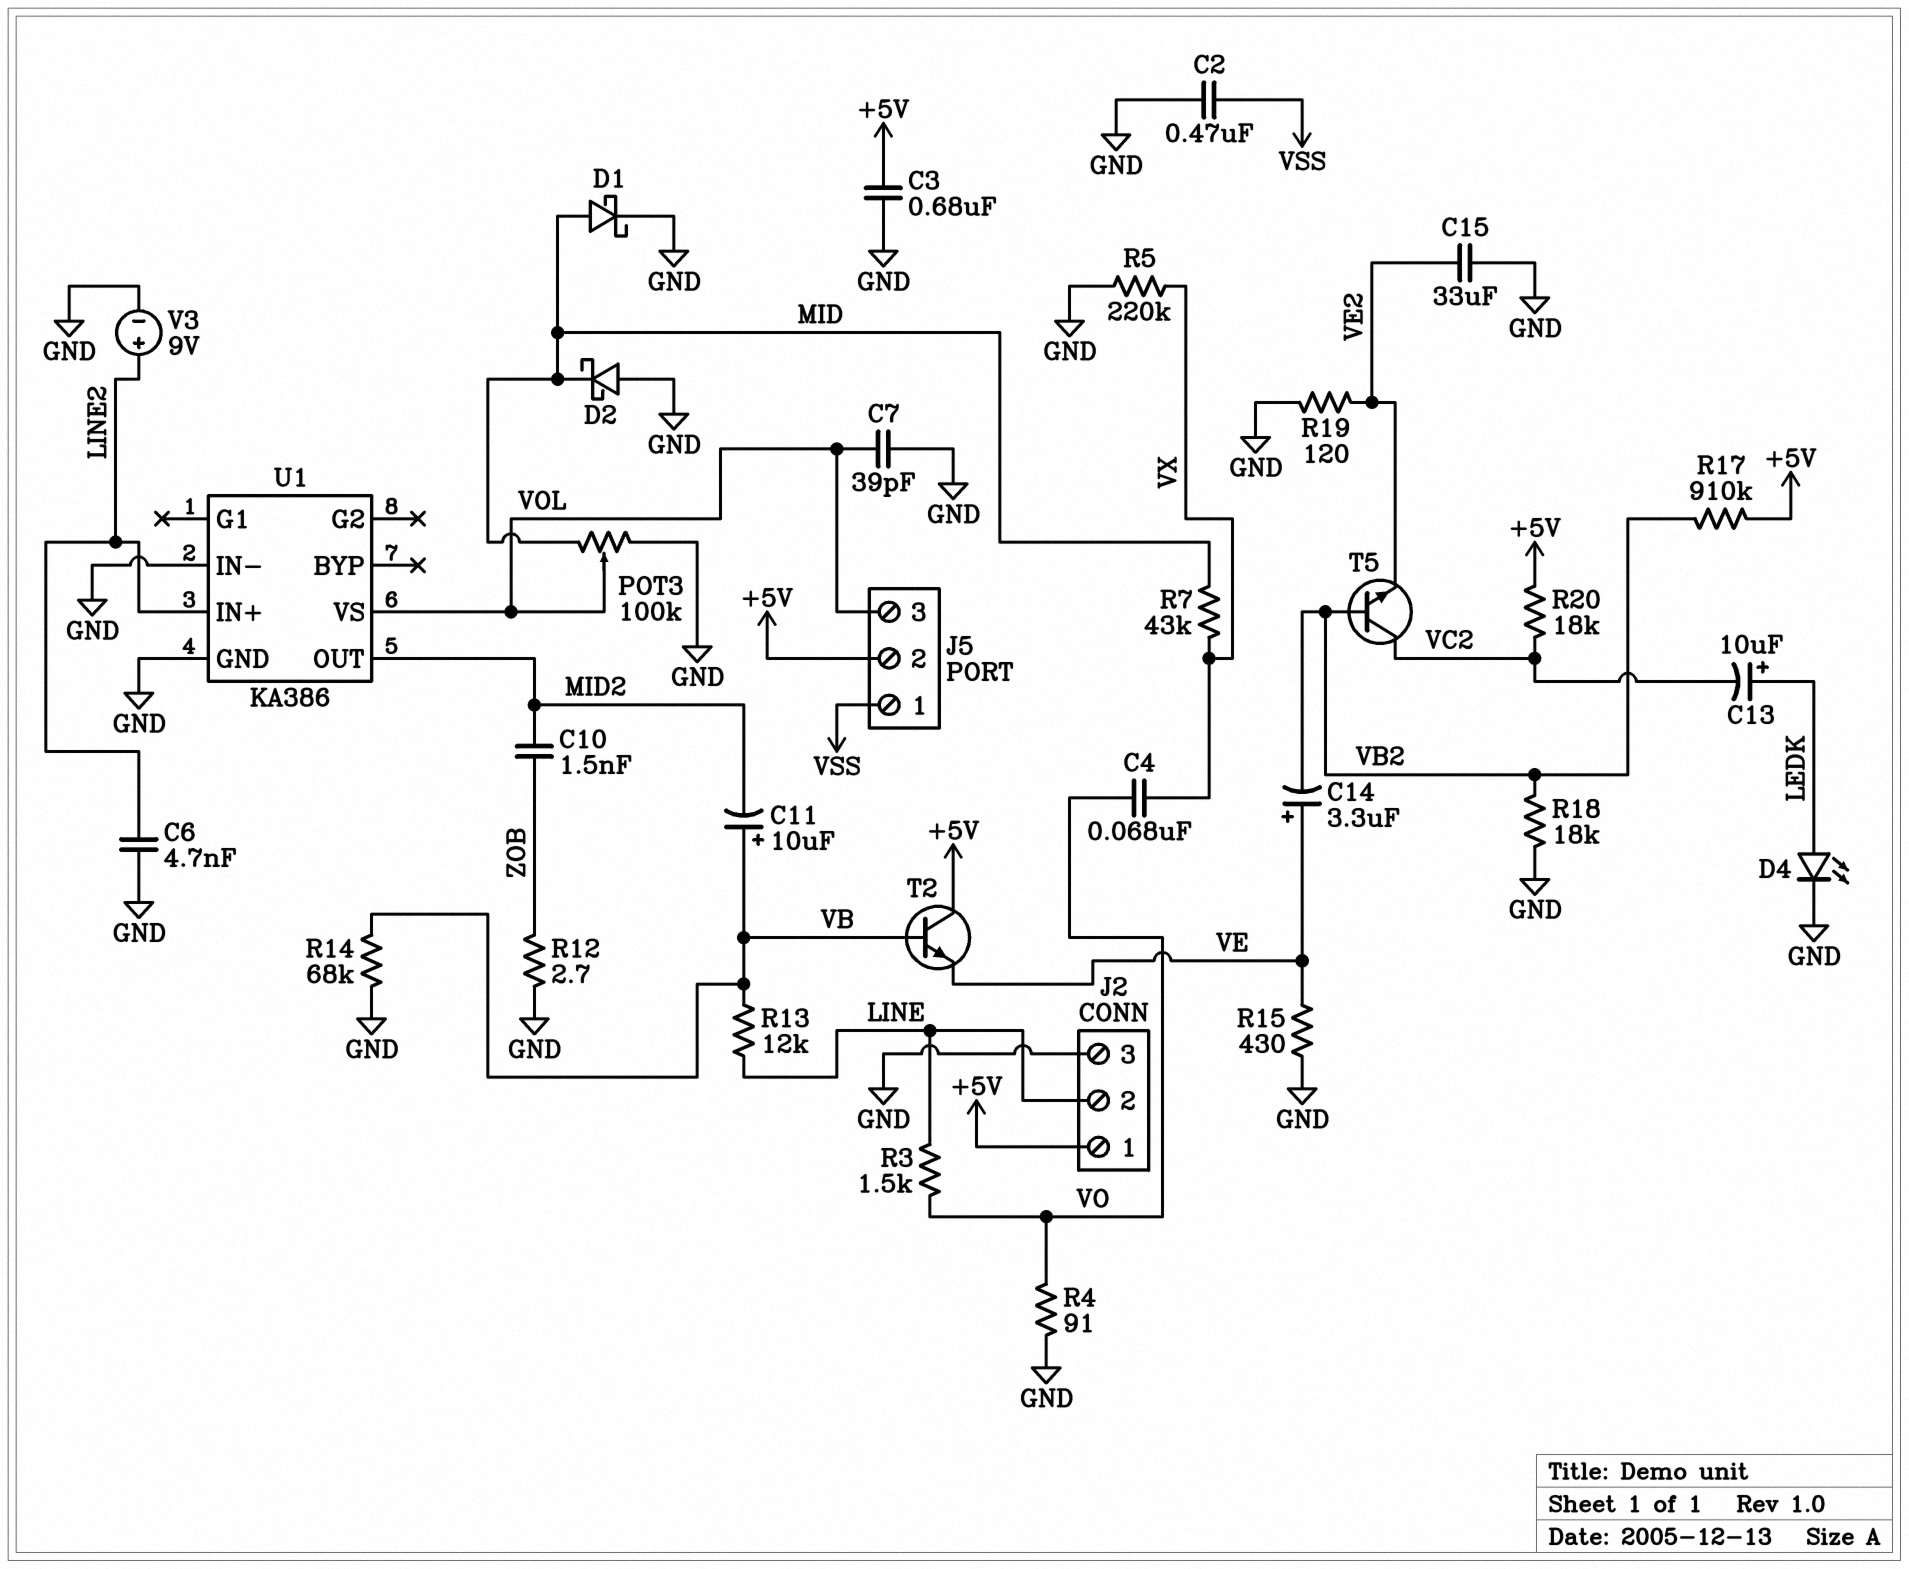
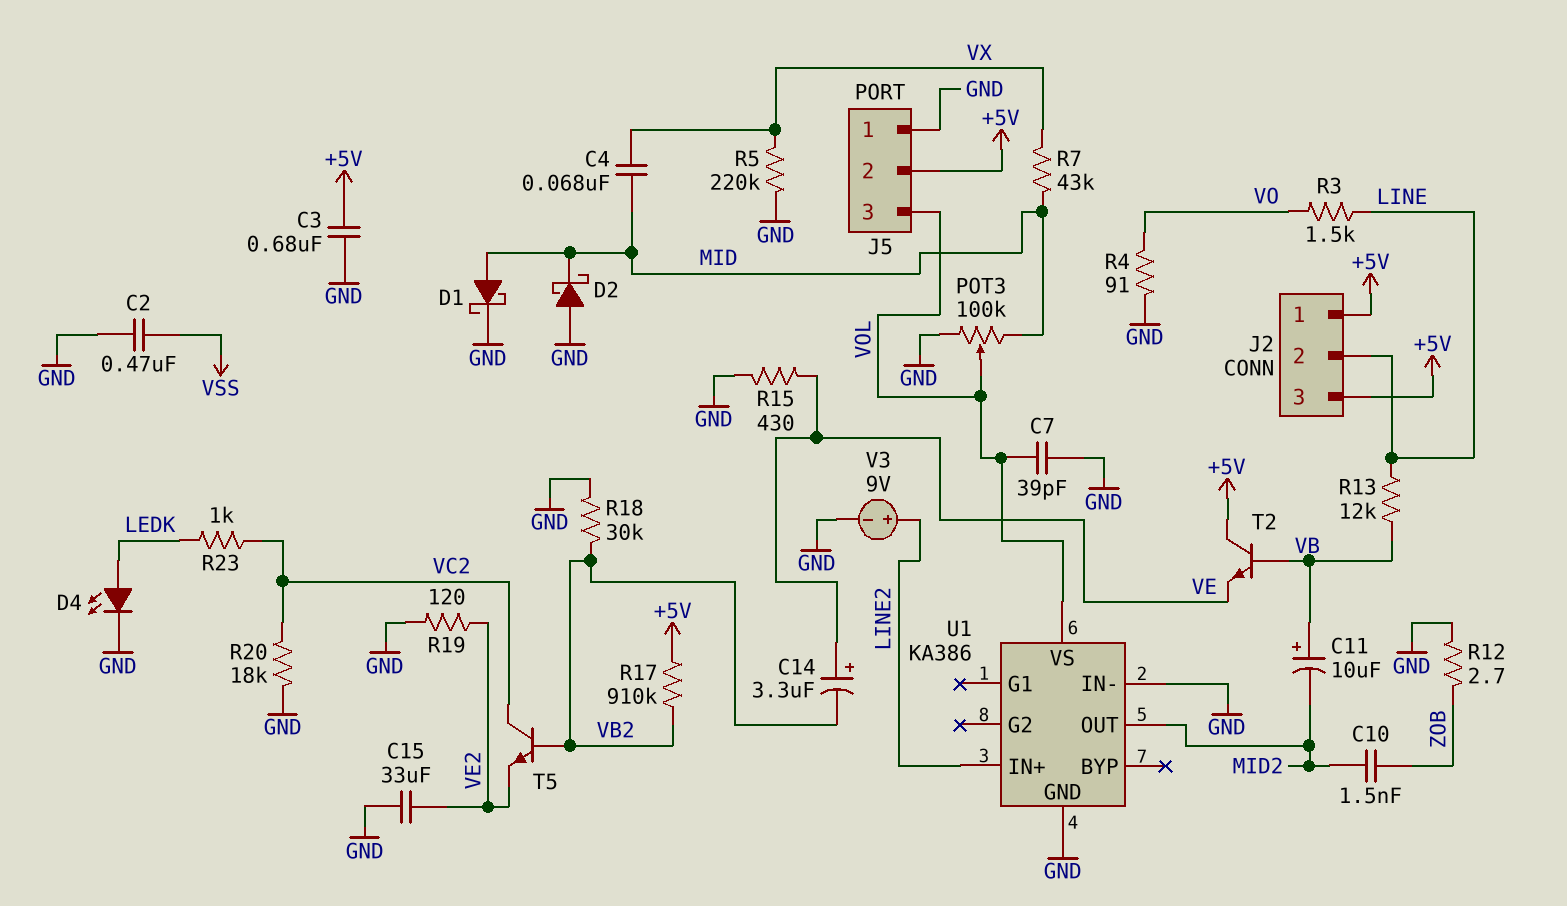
C4: 68nF (VO, VX) -> 68nF (MID, VX)
C6: 4.7nF (GND, LINE2) -> none
C13: 10uF (plus LEDK, minus VC2) -> none
J2 pin 3: GND -> +5V
J5 pin 1: VSS -> GND
R14: 68k (GND, VB) -> none
R18: 18k (GND, VB2) -> 30k (GND, VB2)
R20: 18k (+5V, VC2) -> 18k (GND, VC2)
R23: none -> 1k (LEDK, VC2)

